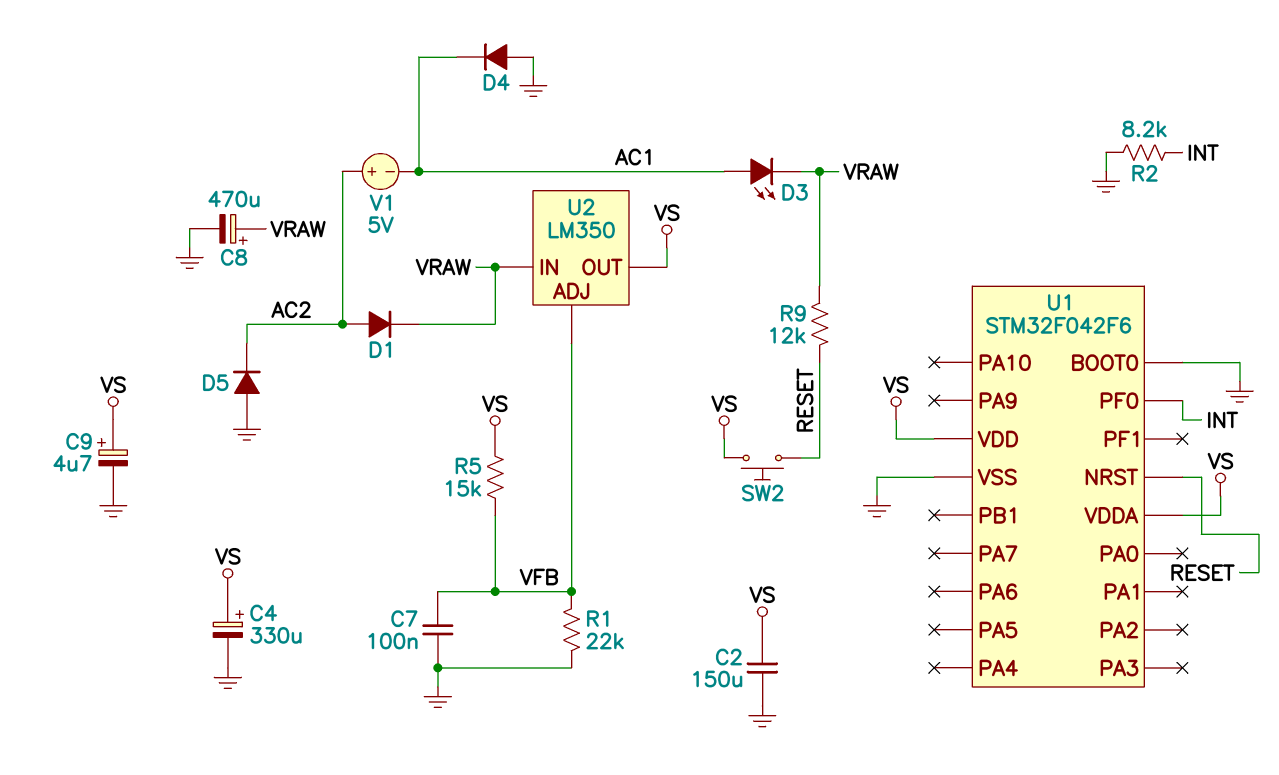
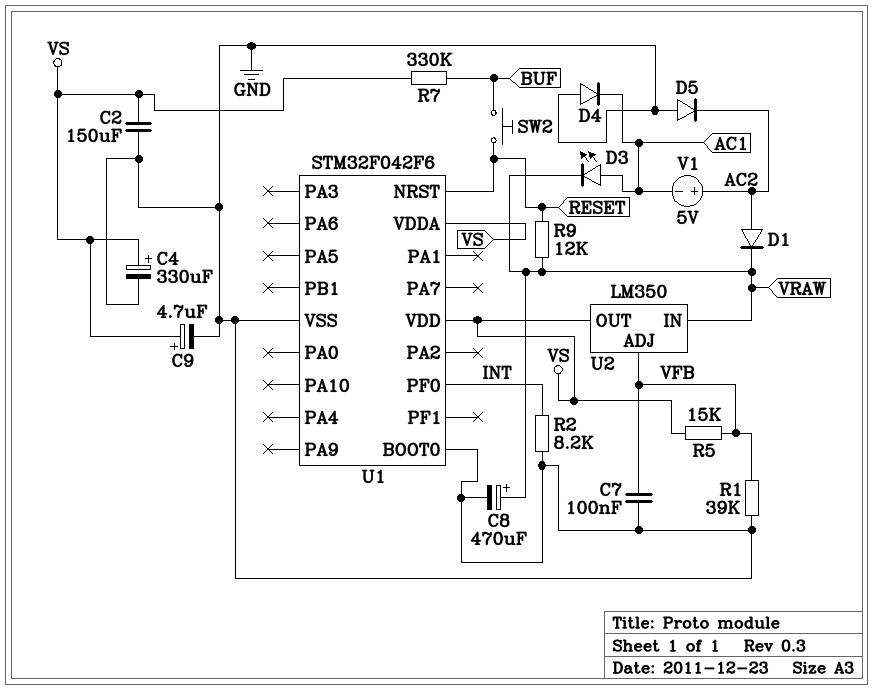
R1: 22k (GND, VFB) -> 39k (GND, VFB)
R7: none -> 330k (BUF, VS)
SW2: button (RESET, VS) -> button (BUF, RESET)

